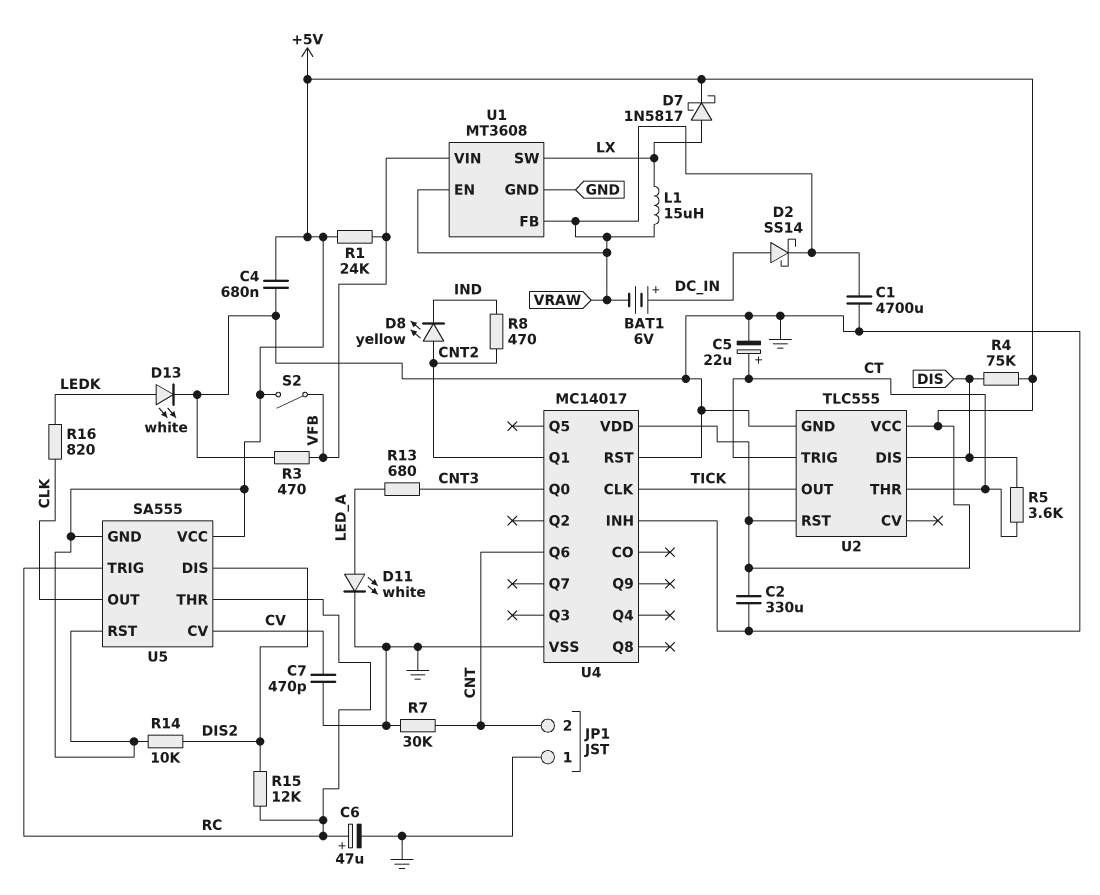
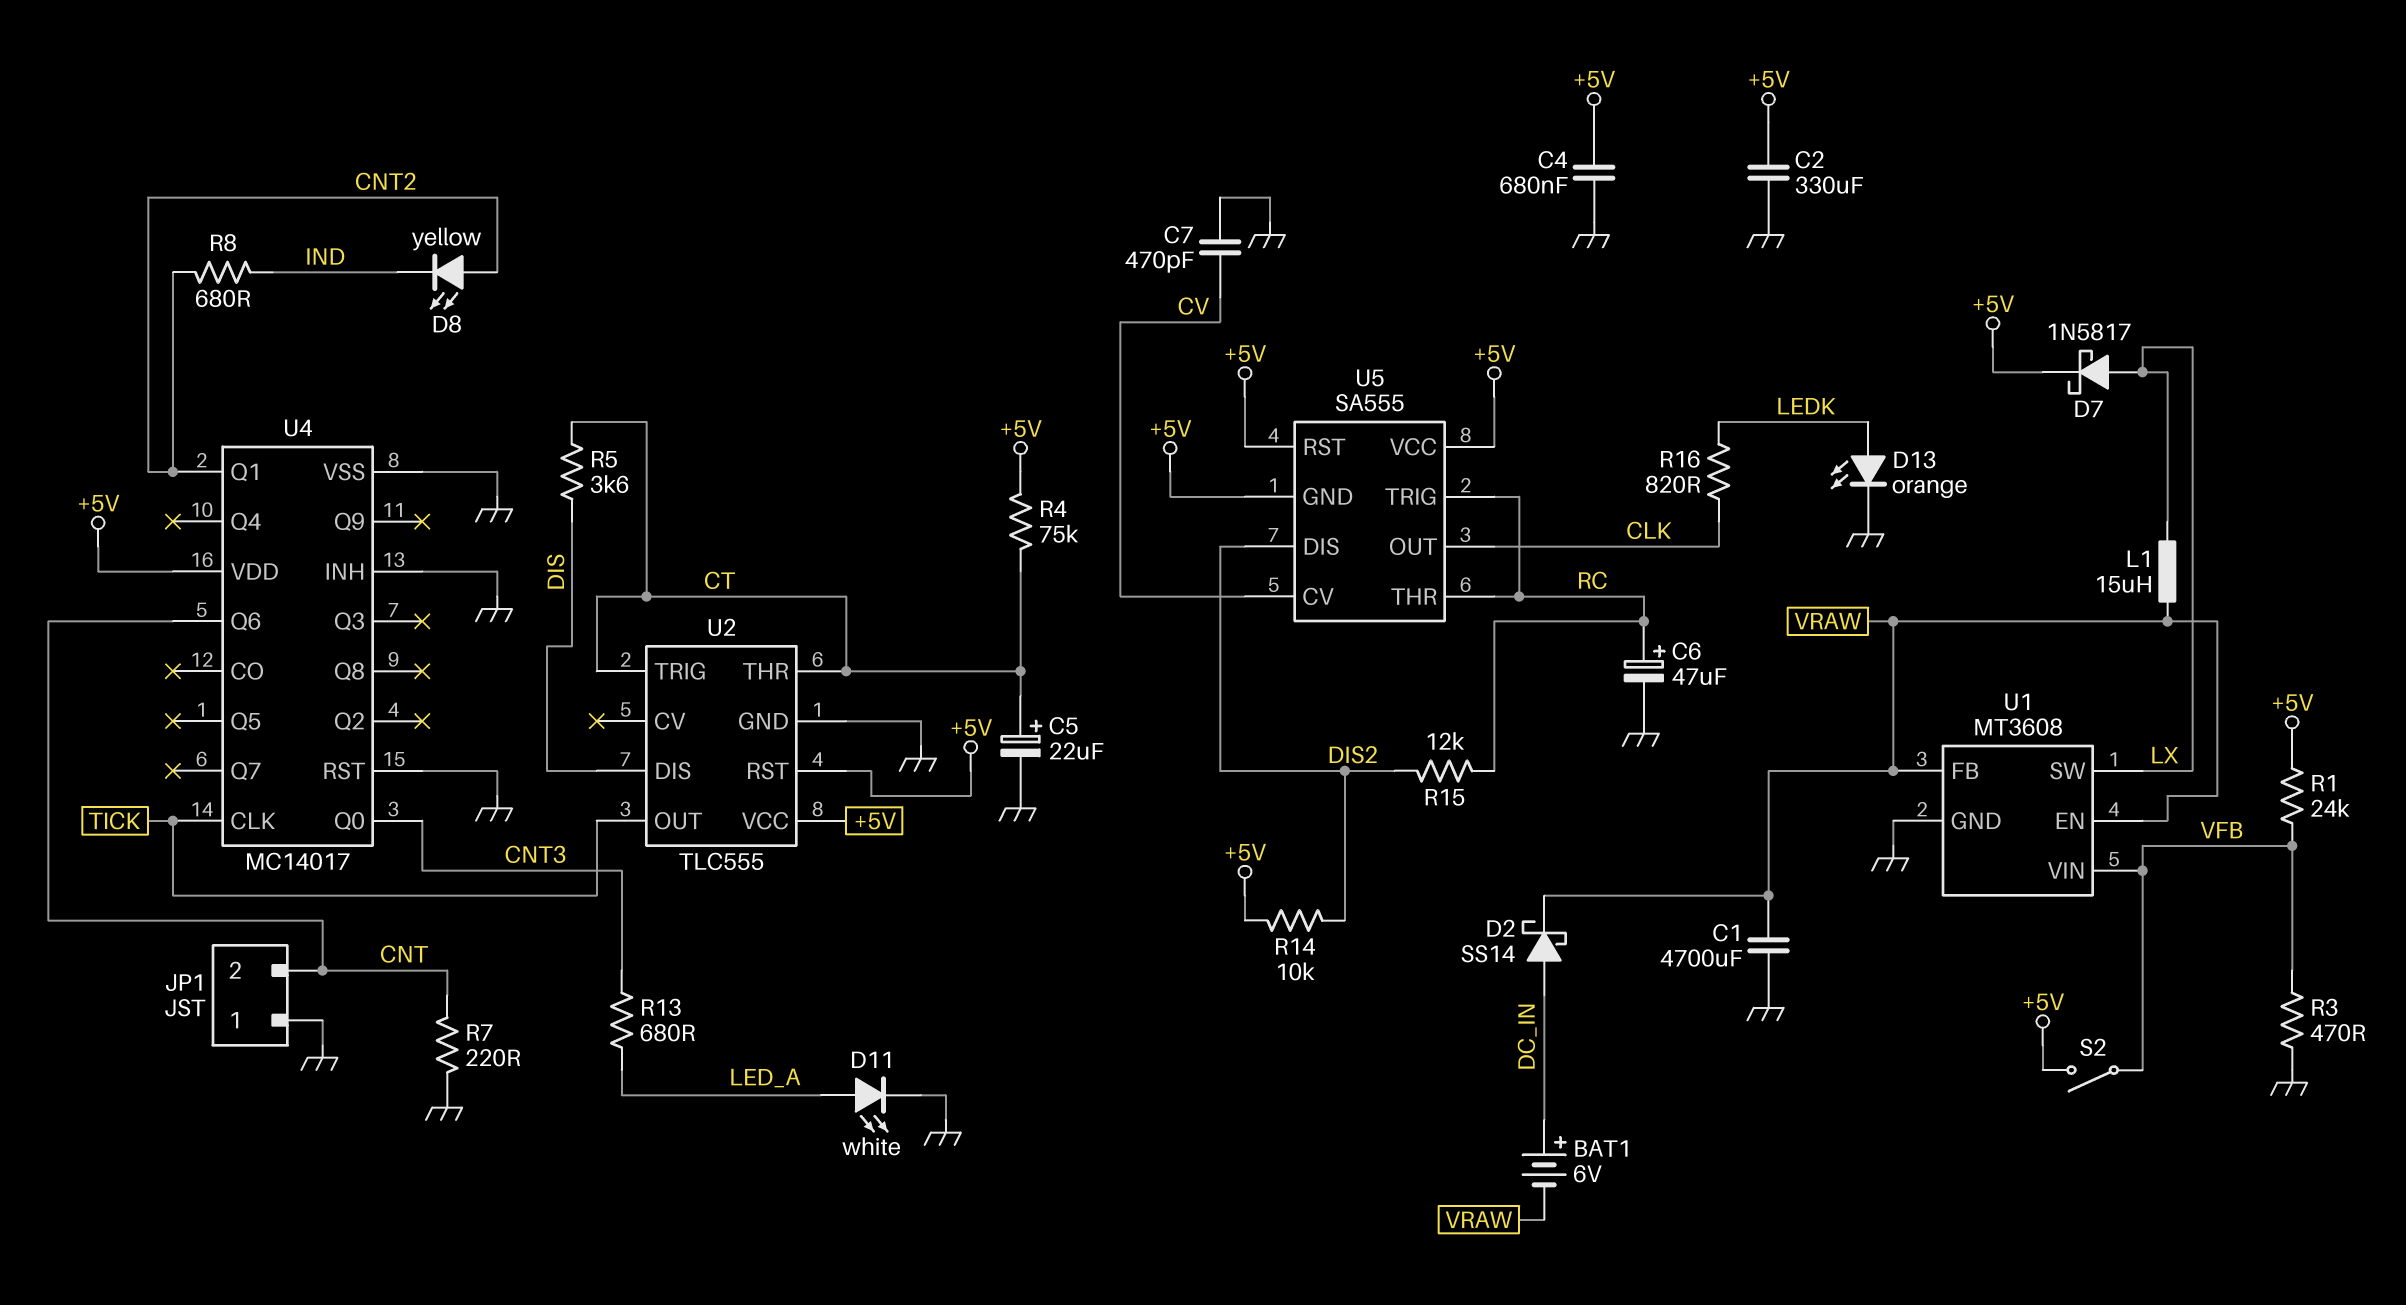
D13: LED white (A LEDK, K GND) -> LED orange (A LEDK, K GND)
R4: 75k (+5V, DIS) -> 75k (+5V, CT)
R7: 30k (CNT, GND) -> 220 (CNT, GND)
R8: 470 (CNT2, IND) -> 680 (CNT2, IND)

